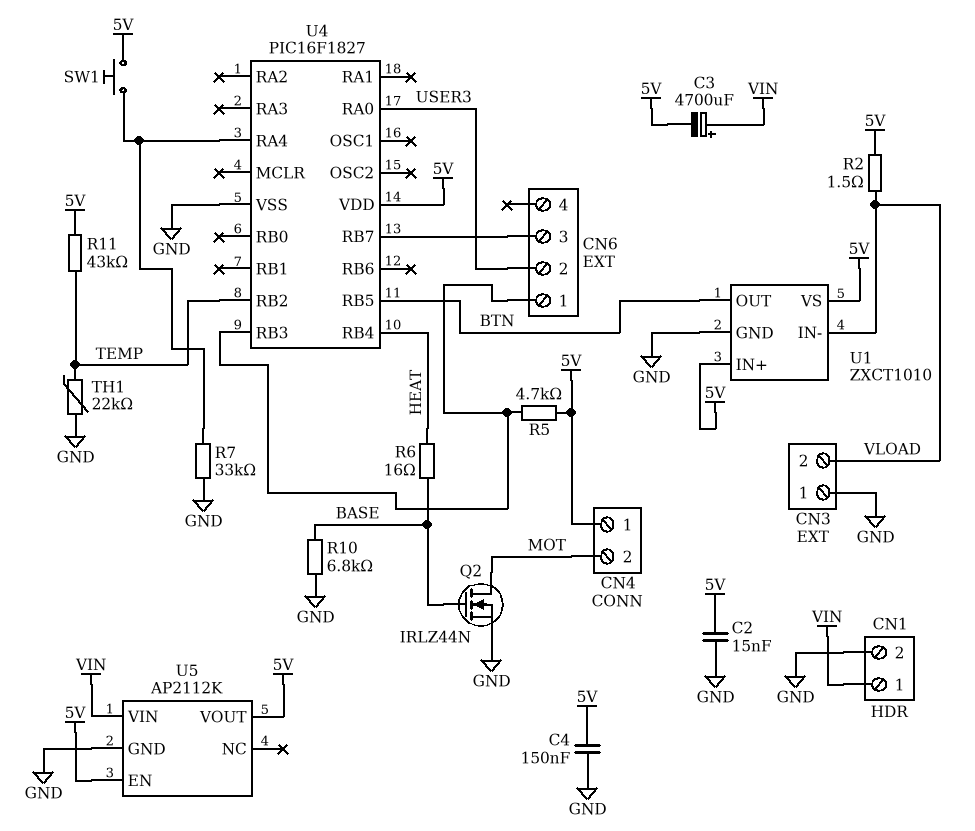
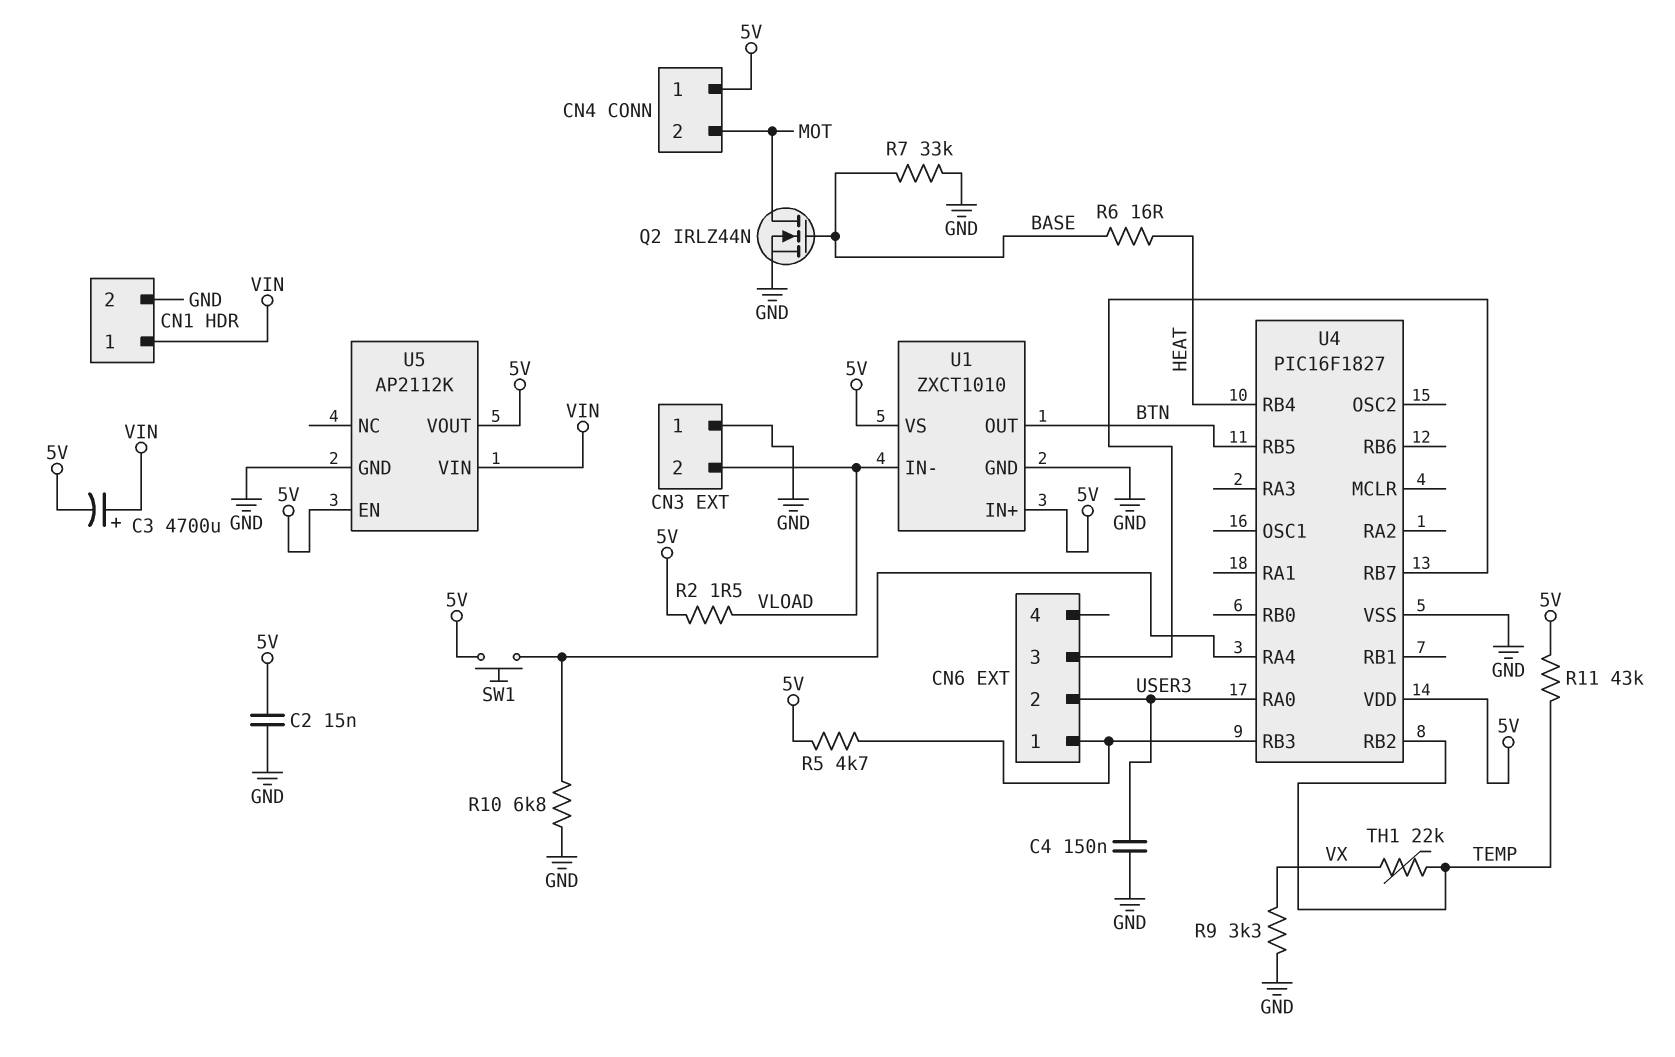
C4: 150nF (5V, GND) -> 150nF (GND, USER3)
R7: 33k (GND, U4/RA4) -> 33k (BASE, GND)
R9: none -> 3.3k (GND, VX)
R10: 6.8k (BASE, GND) -> 6.8k (GND, U4/RA4)
TH1: 22k (GND, TEMP) -> 22k (TEMP, VX)

